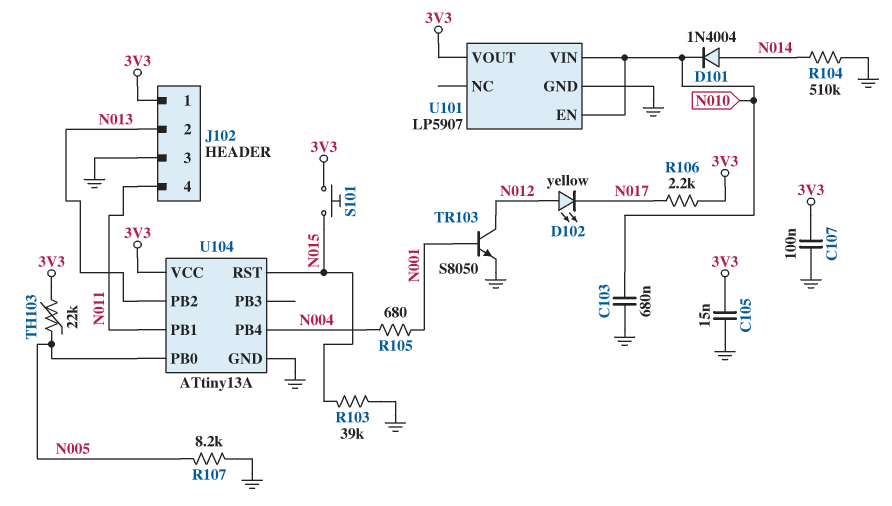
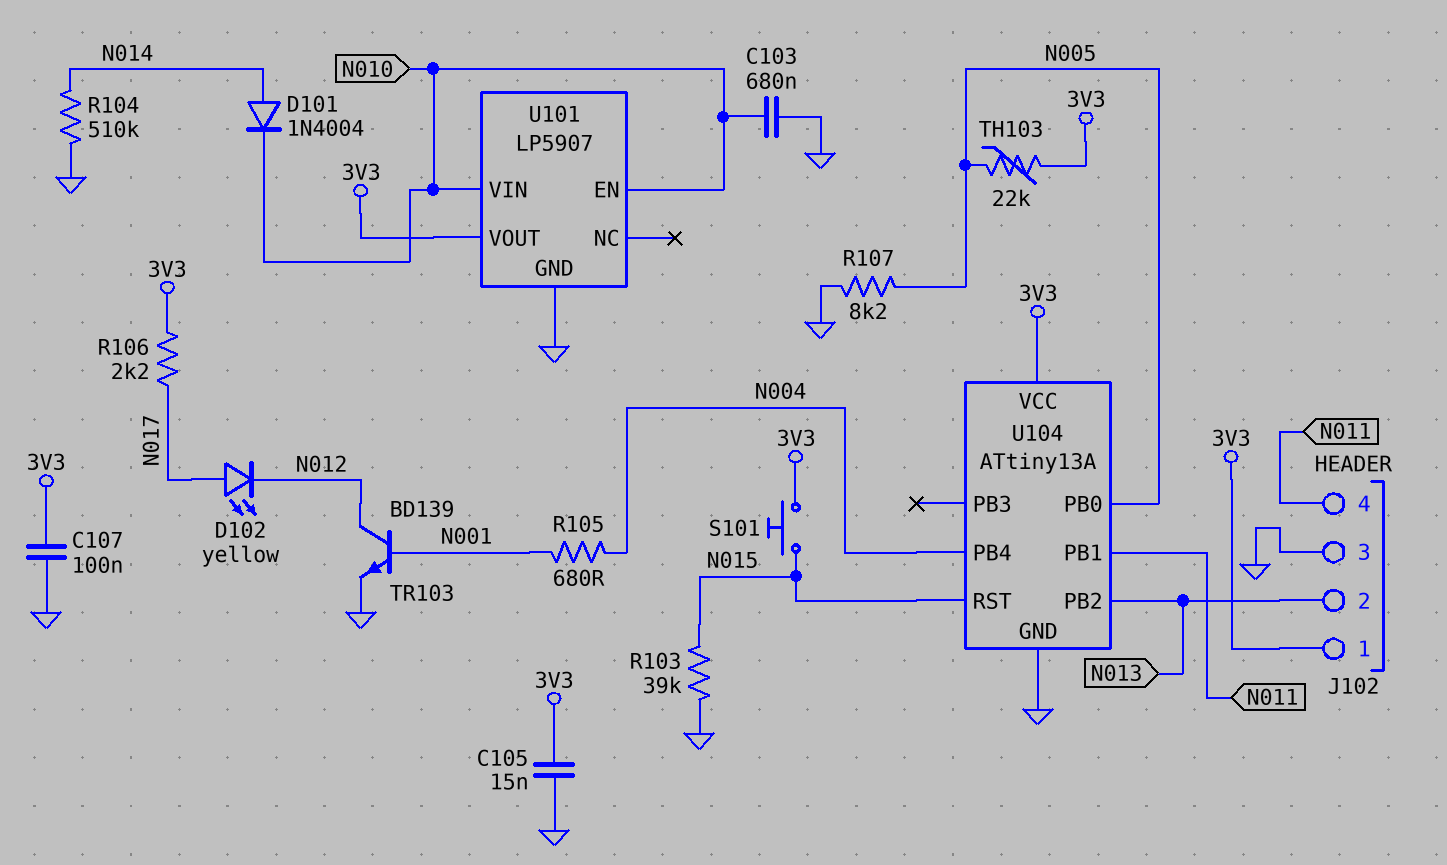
D102: LED yellow (A N012, K N017) -> LED yellow (A N017, K N012)
TR103: NPN S8050 (B N001, C N012, E GND) -> NPN BD139 (B N001, C N012, E GND)

